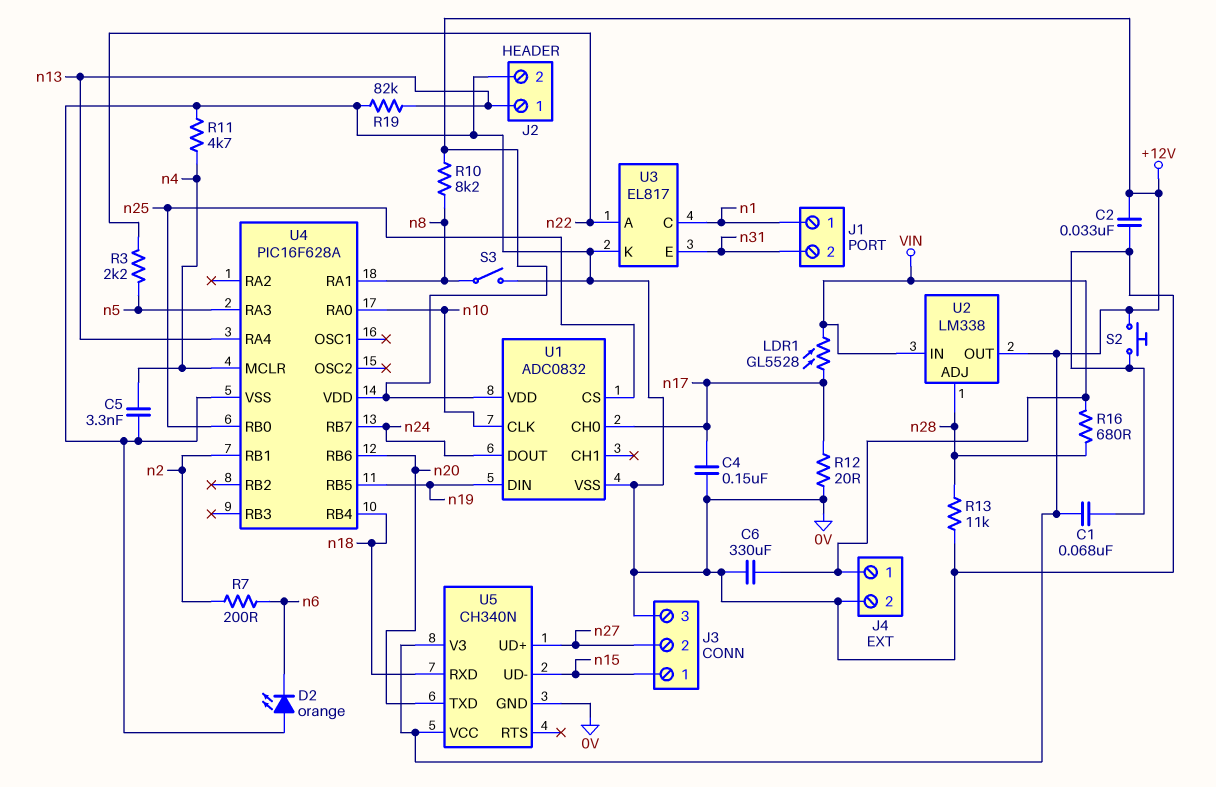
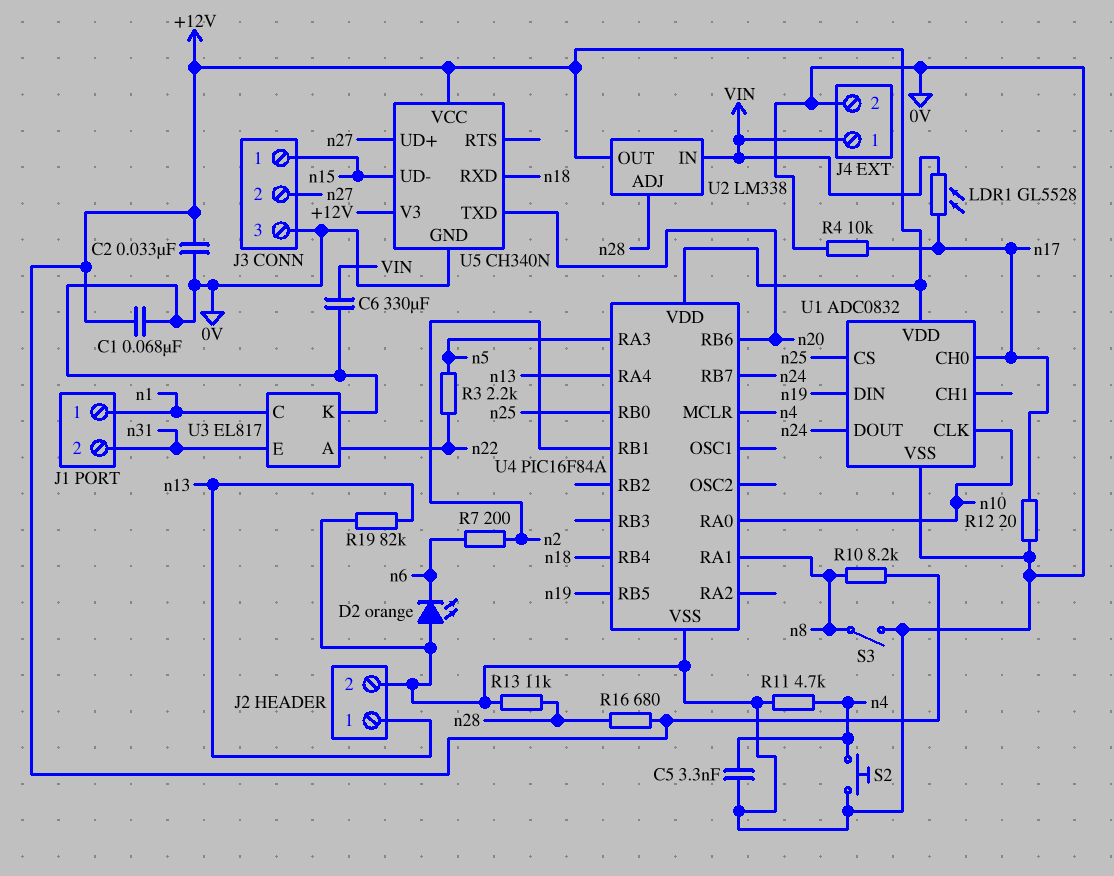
C4: 150nF (0V, n17) -> none
R4: none -> 10k (0V, n17)
R16: 680 (VIN, n28) -> 680 (+12V, n28)
S2: button (+12V, 0V) -> button (0V, n4)
U4: PIC16F628A -> PIC16F84A

